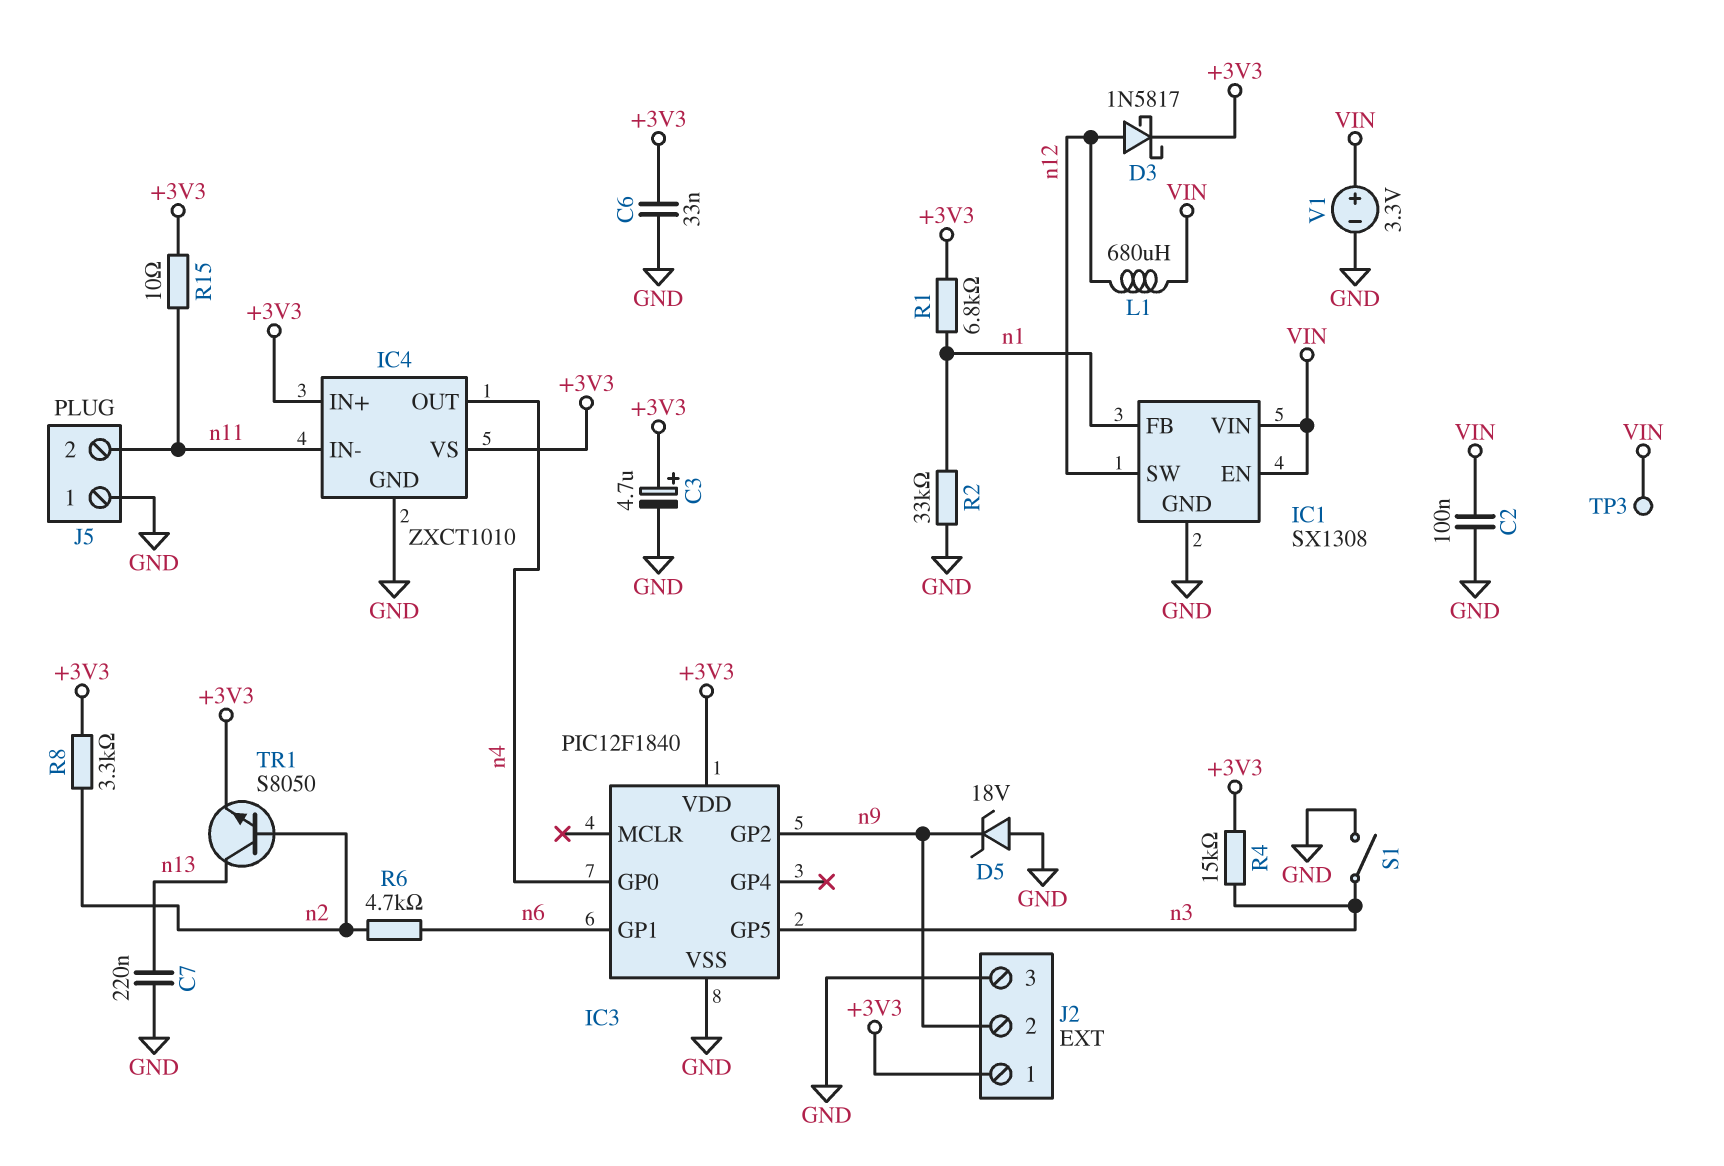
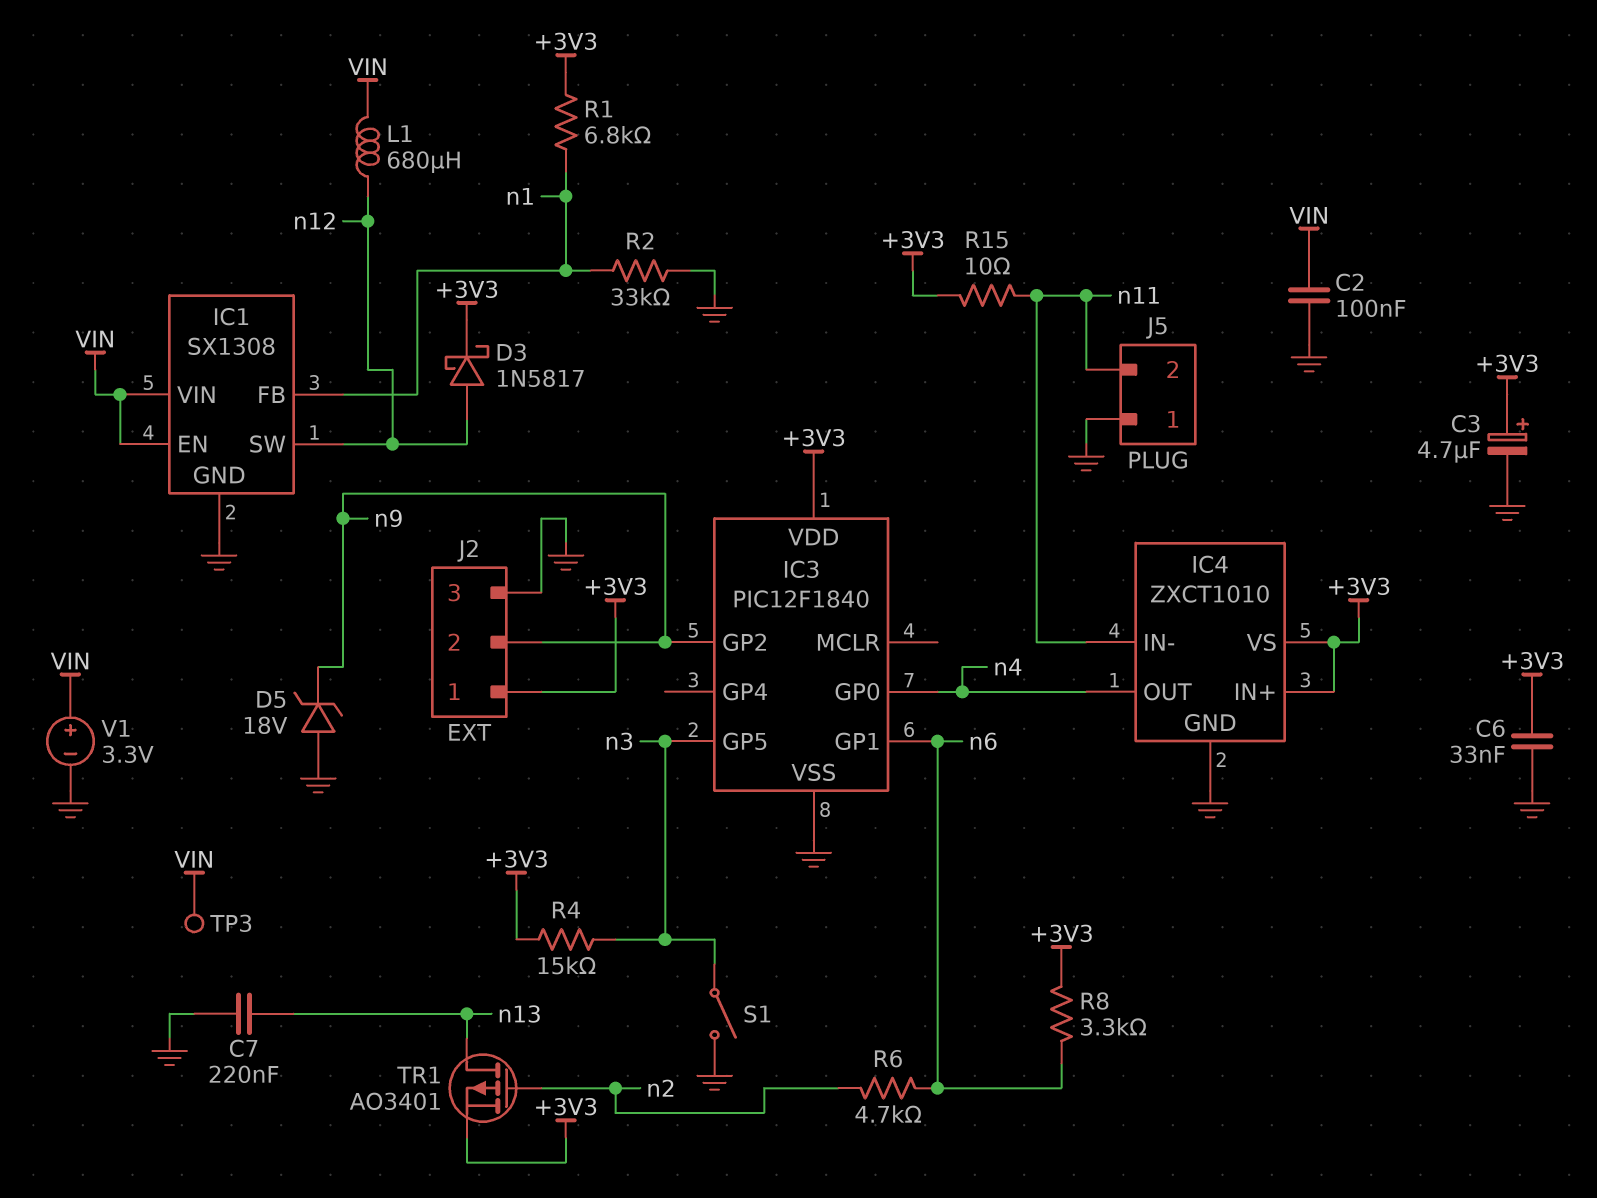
R8: 3.3k (+3V3, n2) -> 3.3k (+3V3, n6)
TR1: NPN S8050 (B n2, C n13, E +3V3) -> PMOS AO3401 (G n2, D n13, S +3V3)

